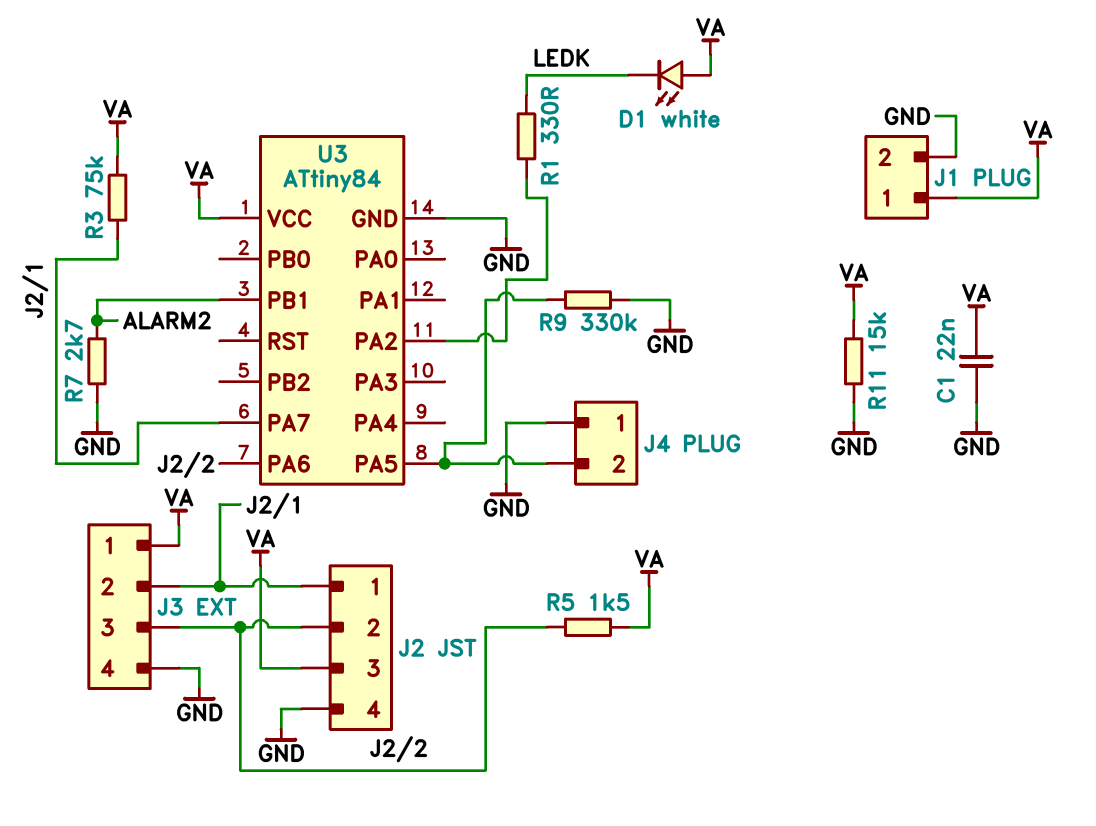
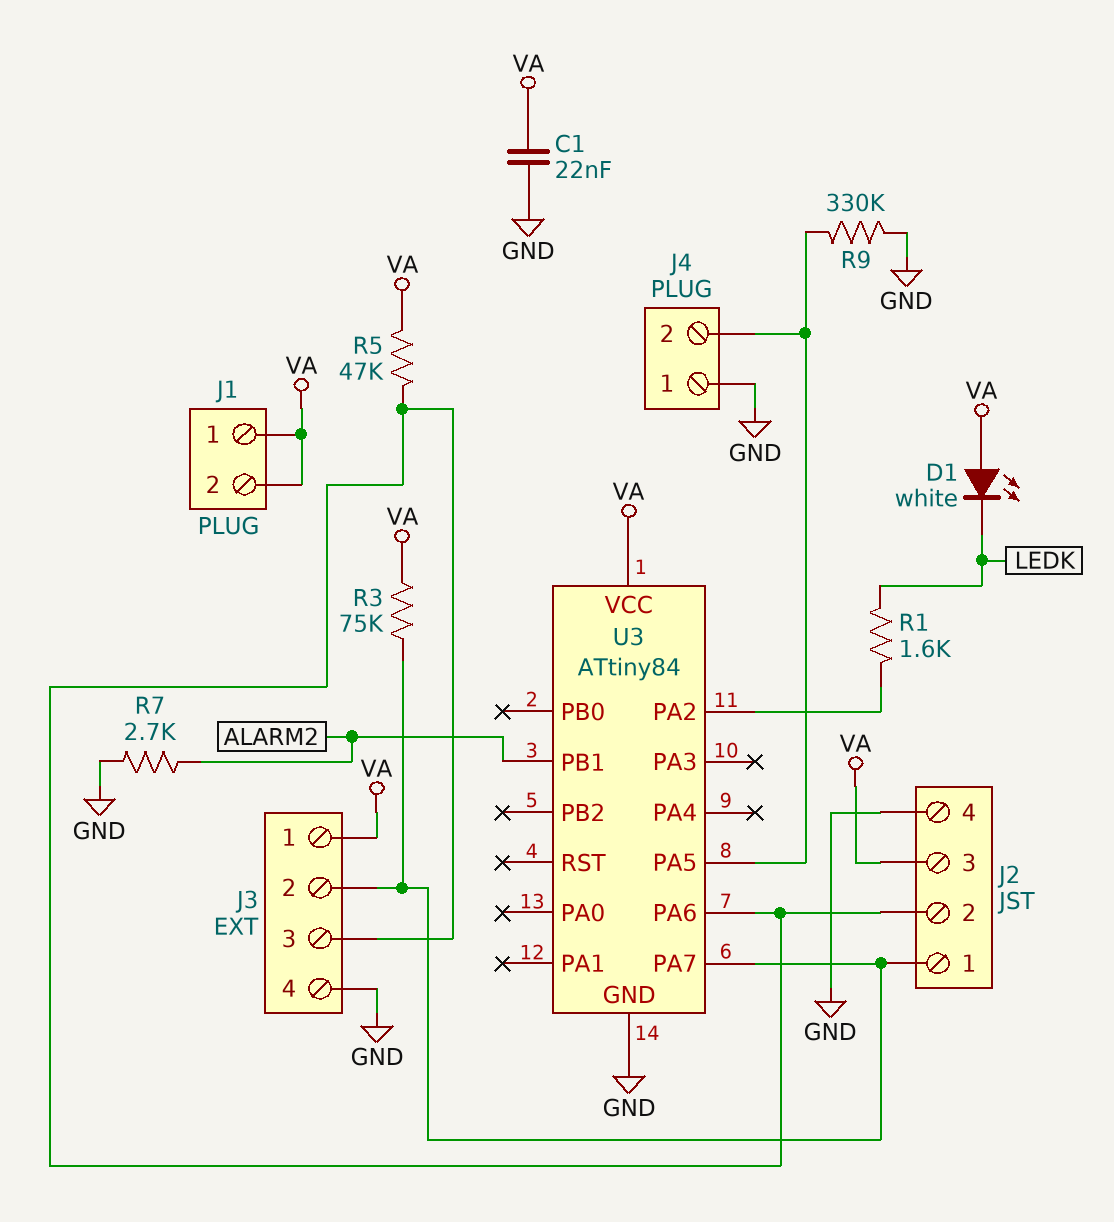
J1 pin 2: GND -> VA
R1: 330 (LEDK, U3/PA2) -> 1.6k (LEDK, U3/PA2)
R5: 1.5k (J2/2, VA) -> 47k (J2/2, VA)
R11: 15k (GND, VA) -> none

